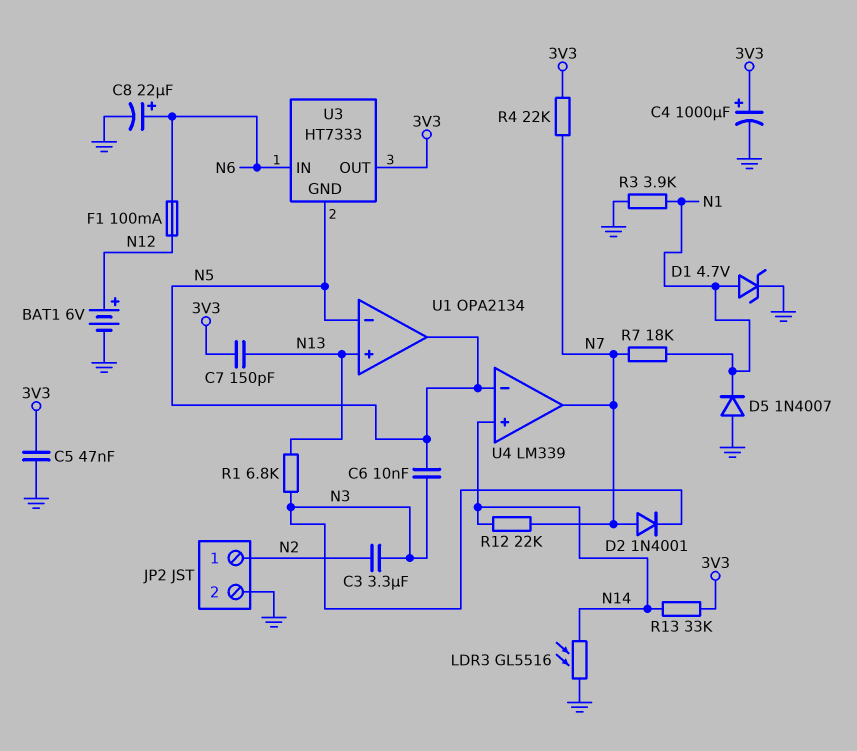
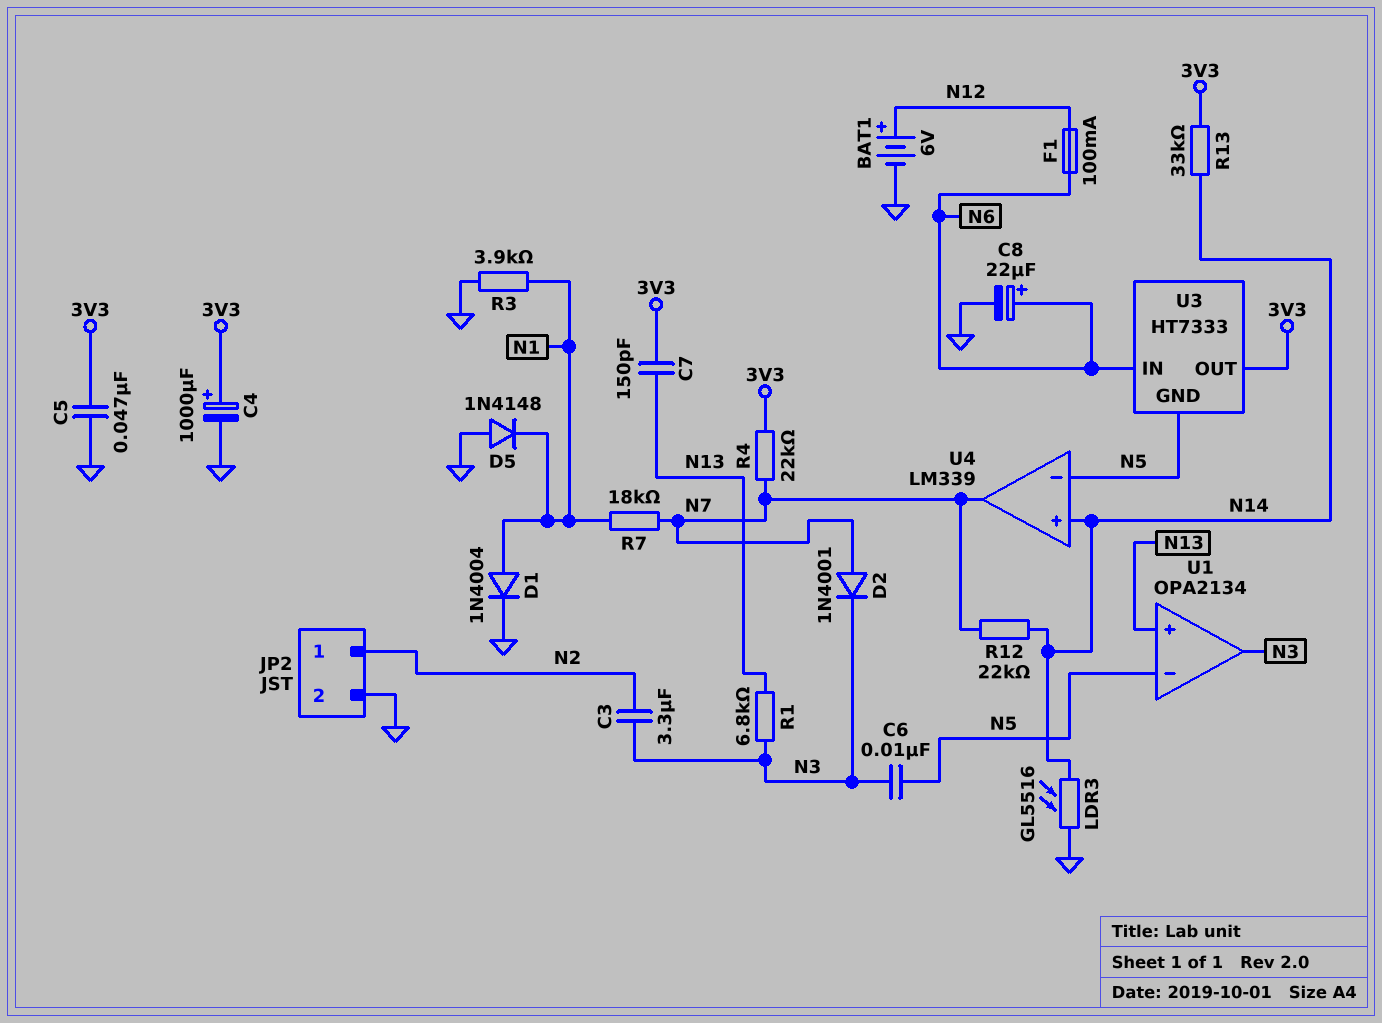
D1: zener 4.7V (A N1, K GND) -> diode 1N4004 (A N1, K GND)
D5: diode 1N4007 (A GND, K N1) -> diode 1N4148 (A GND, K N1)
U1 pin out: N5 -> N3

